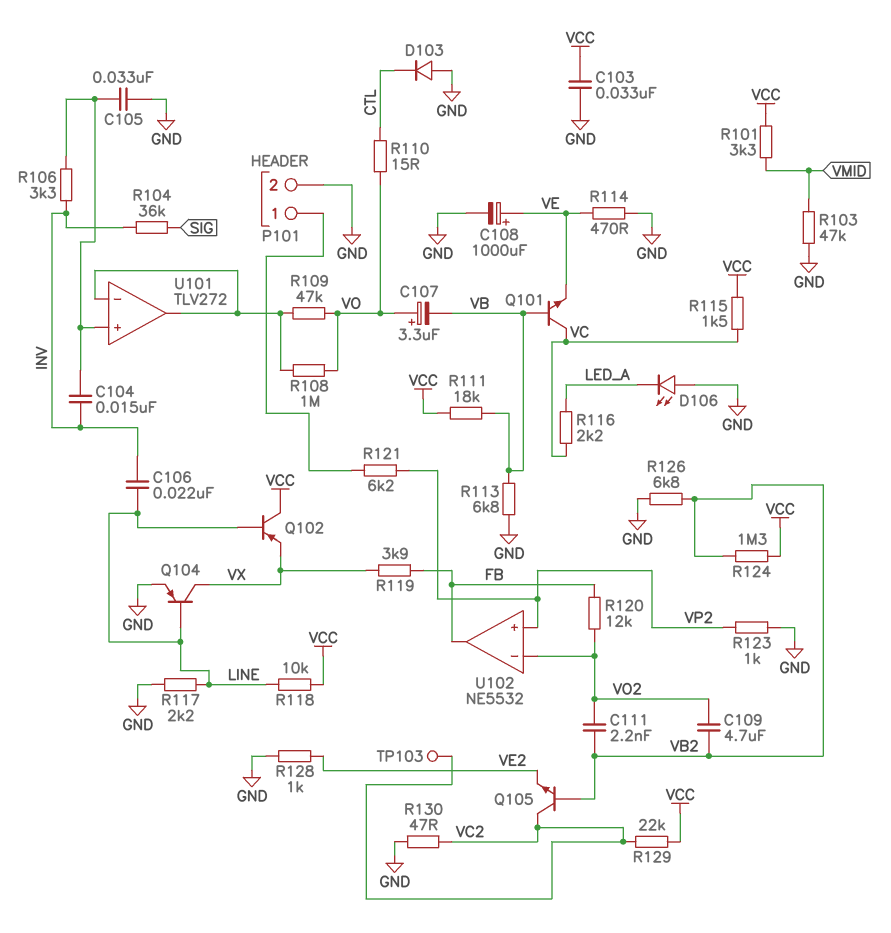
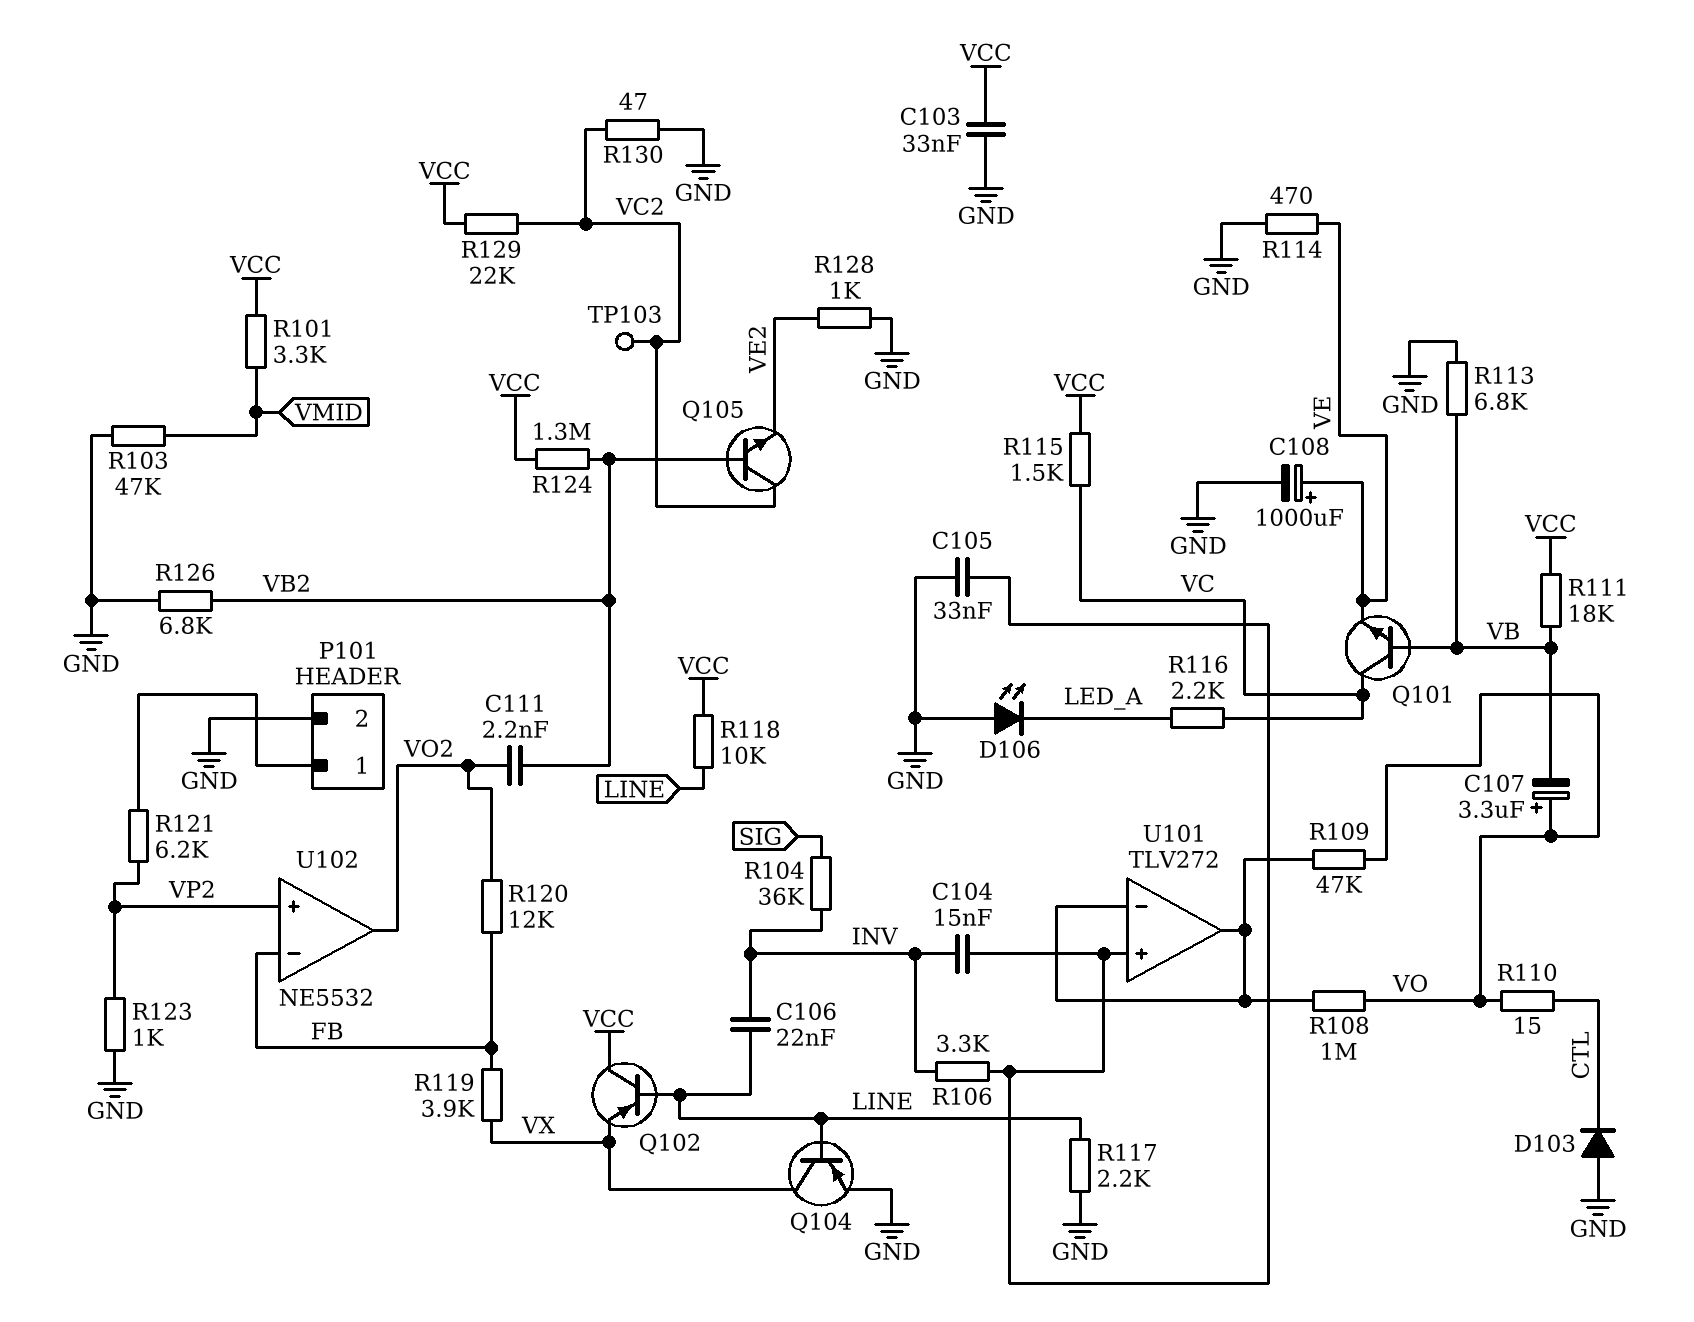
C109: 4.7uF (VB2, VO2) -> none
U102 pin in-: VO2 -> FB
U102 pin out: FB -> VO2

